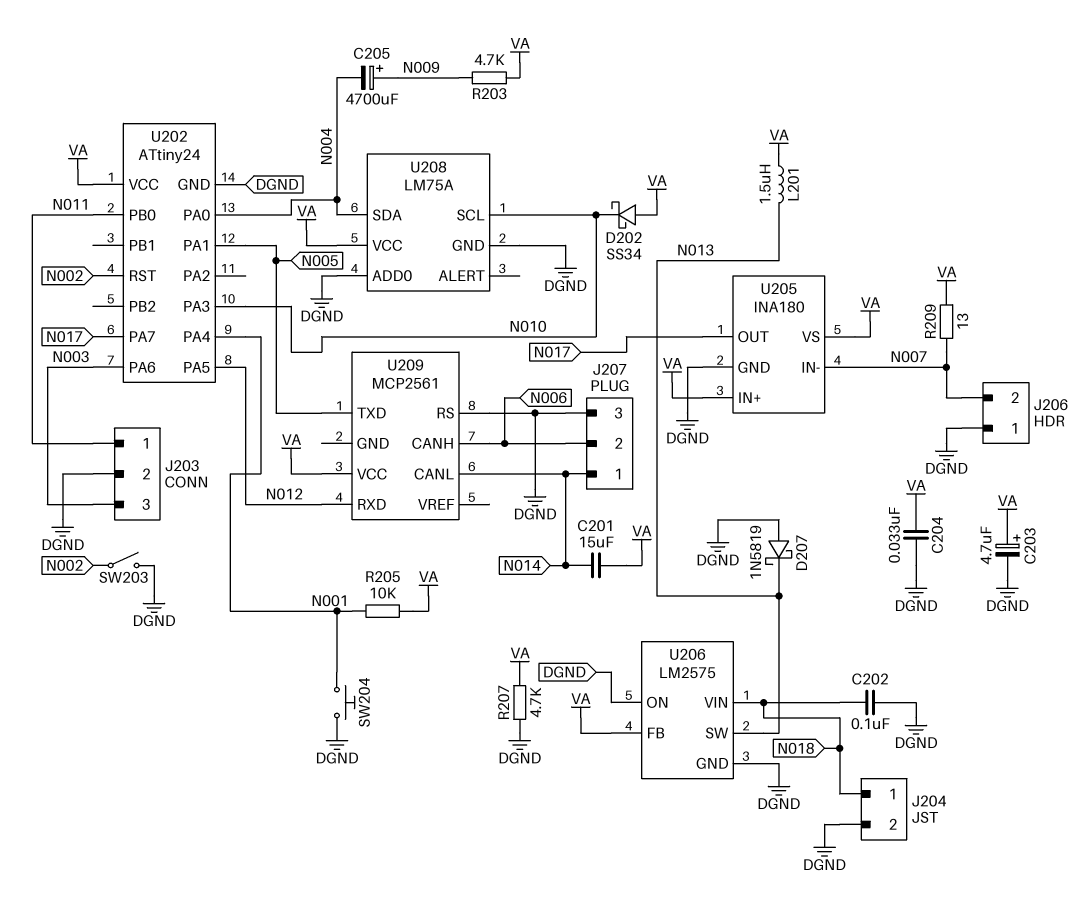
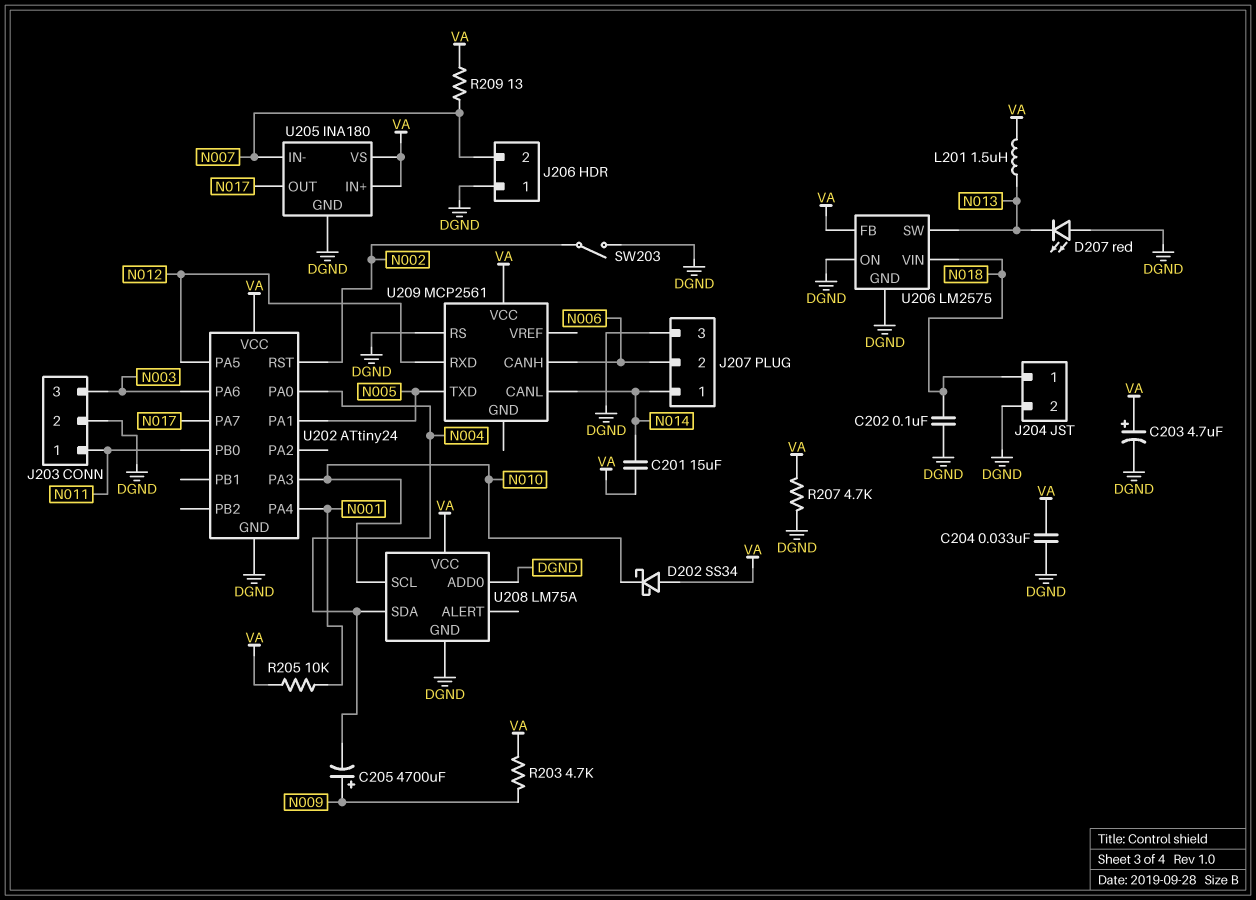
D207: schottky 1N5819 (A DGND, K N013) -> LED red (A DGND, K N013)
SW204: button (DGND, N001) -> none

